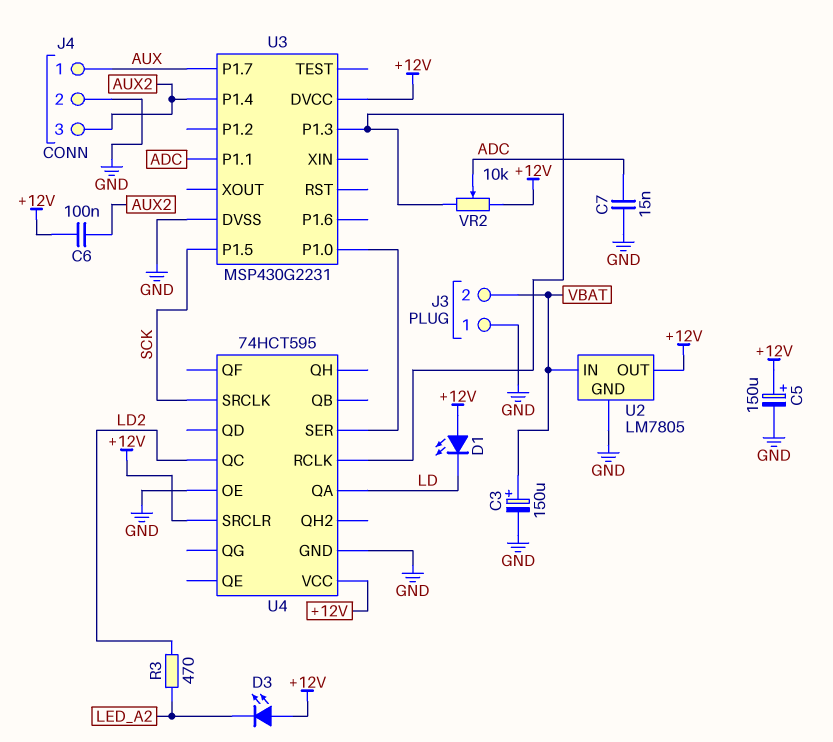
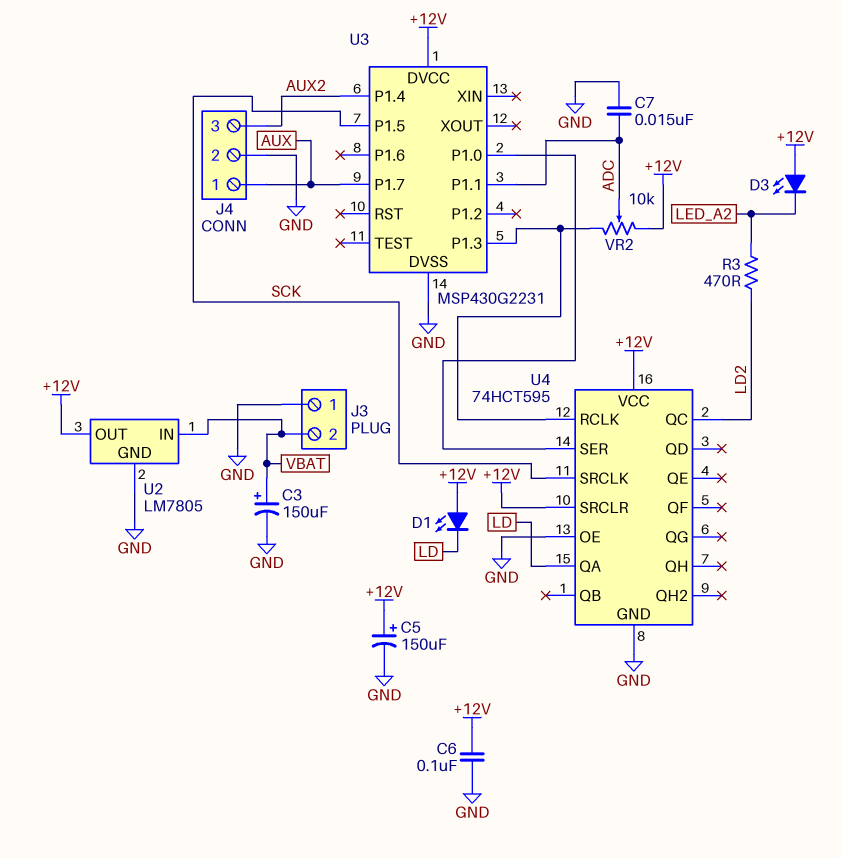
C6: 100nF (+12V, AUX2) -> 100nF (+12V, GND)

